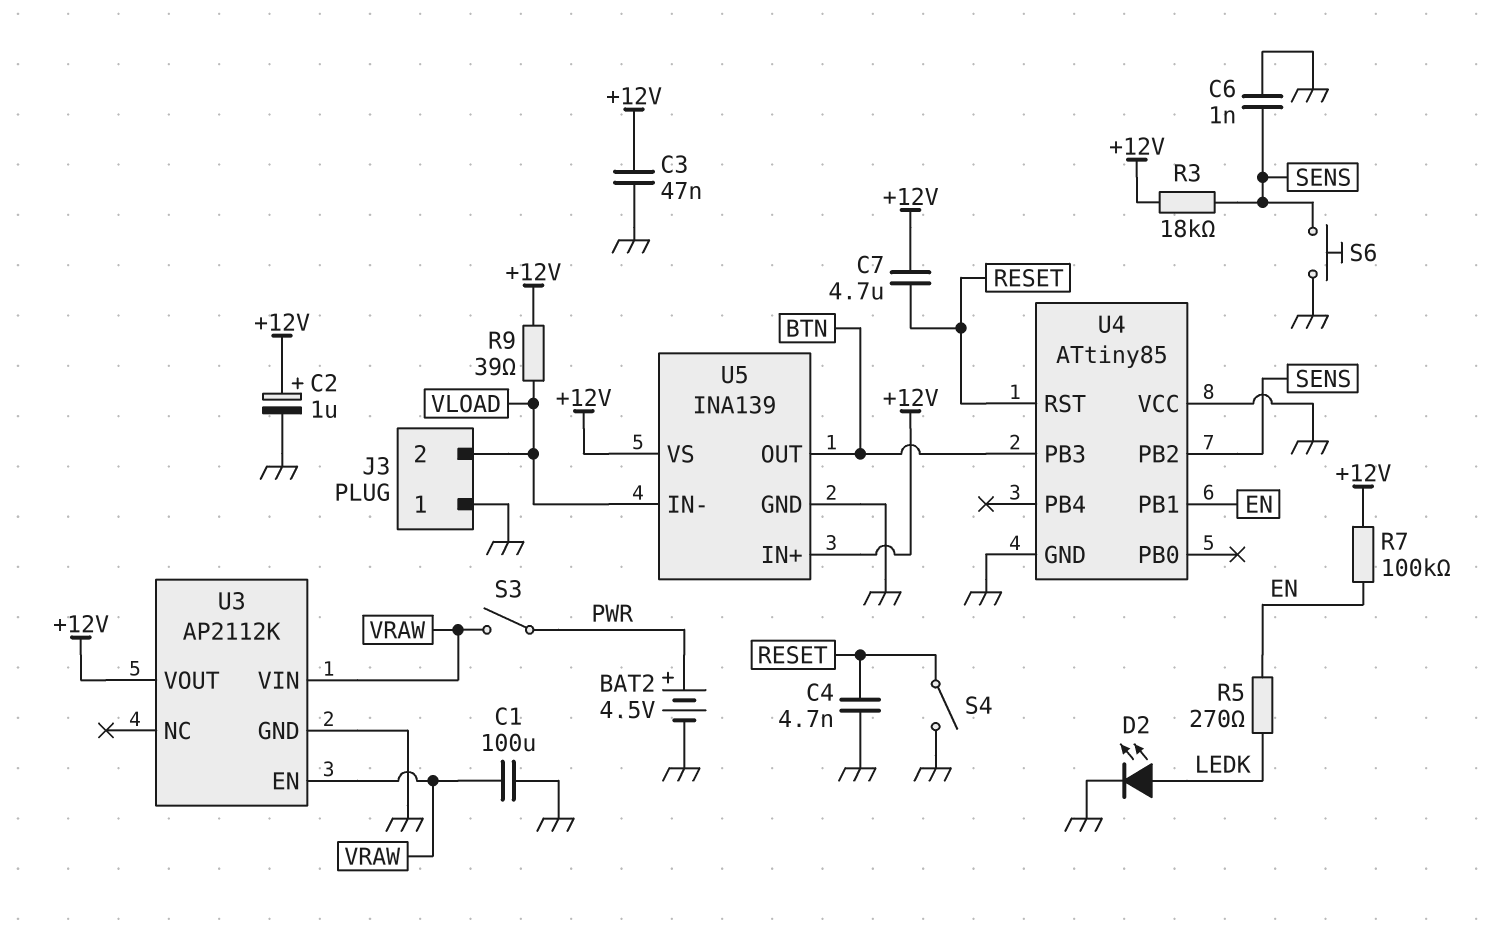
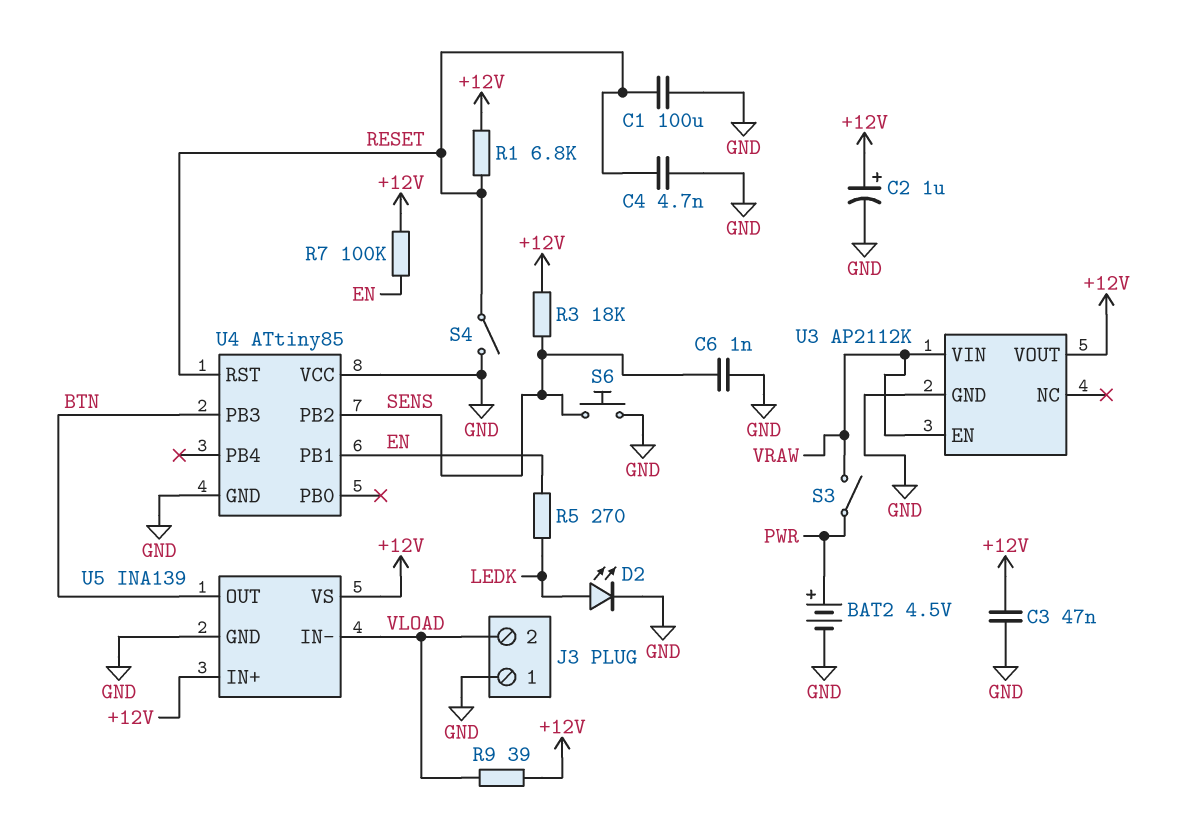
C1: 100uF (GND, VRAW) -> 100uF (GND, RESET)
C7: 4.7uF (+12V, RESET) -> none
R1: none -> 6.8k (+12V, RESET)

